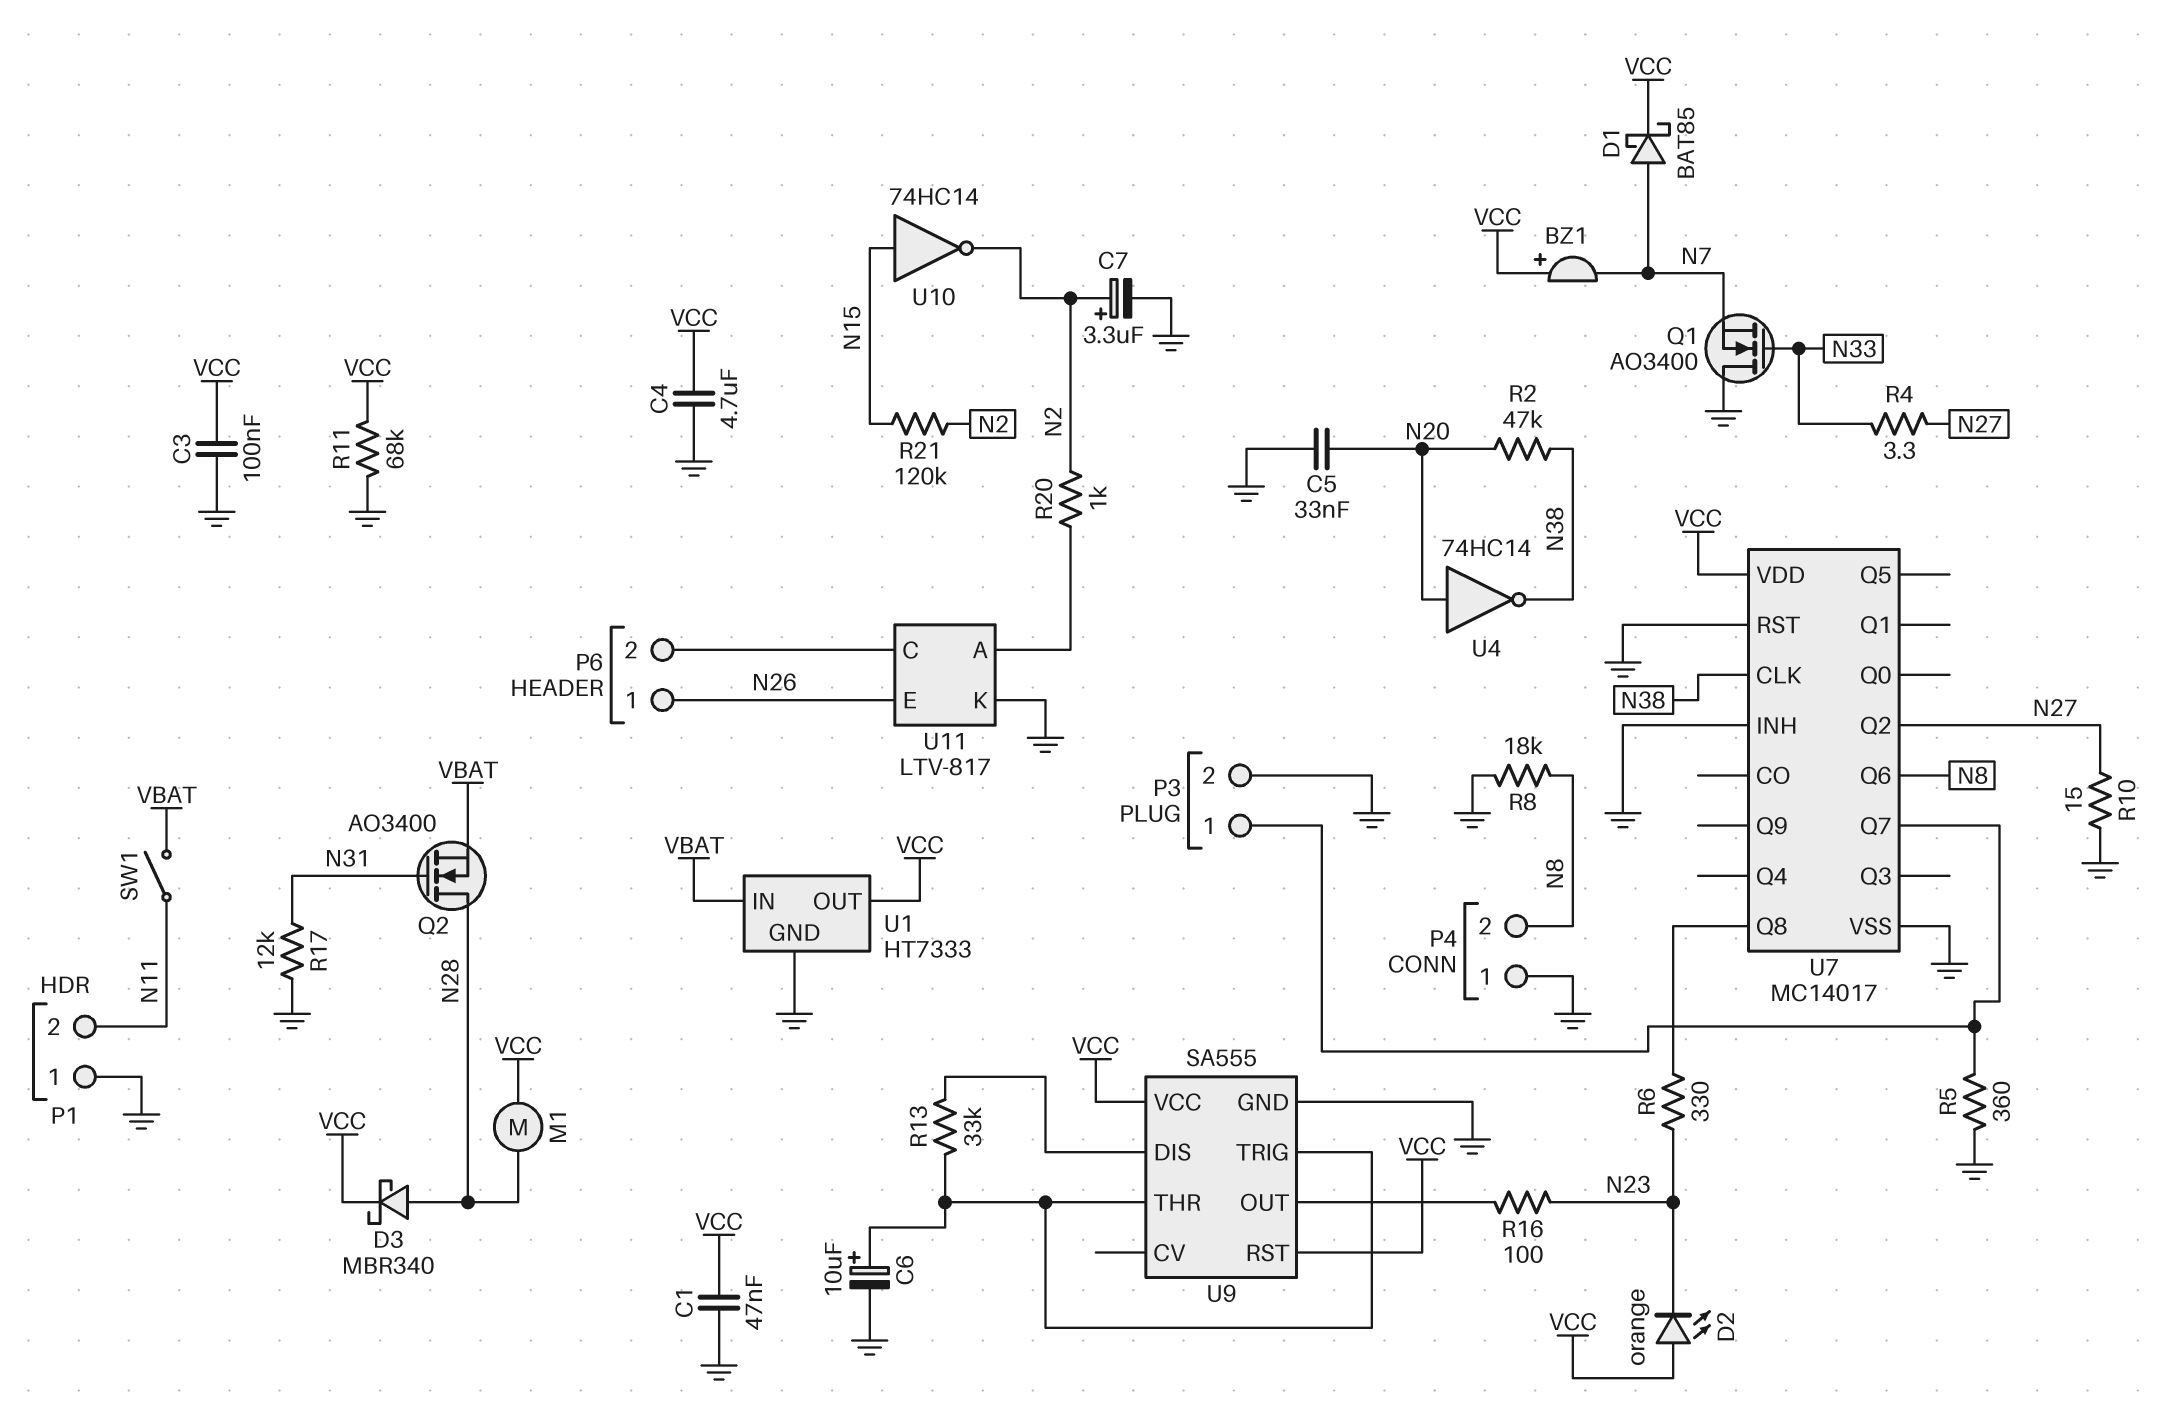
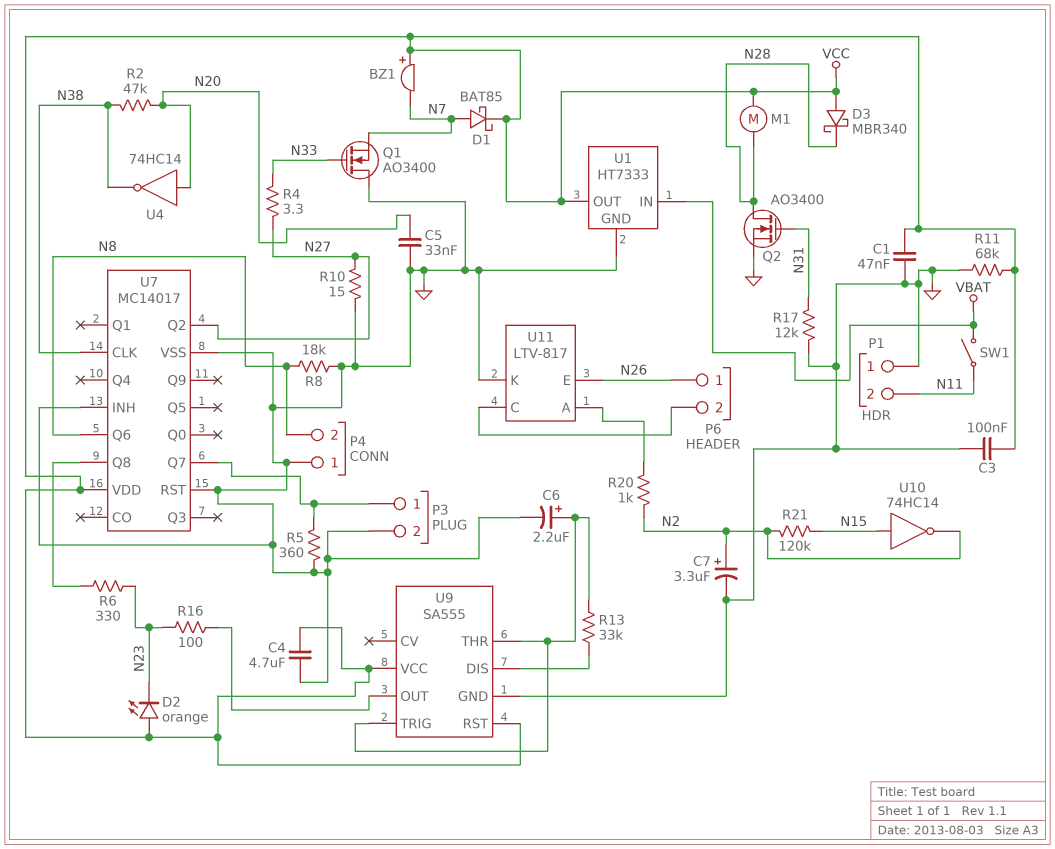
C6: 10uF (plus U9/THR, minus GND) -> 2.2uF (plus U9/THR, minus GND)
D3: schottky MBR340 (A N28, K VCC) -> schottky MBR340 (A VCC, K N28)
Q2: NMOS AO3400 (G N31, D N28, S VBAT) -> NMOS AO3400 (G N31, D N28, S GND)

